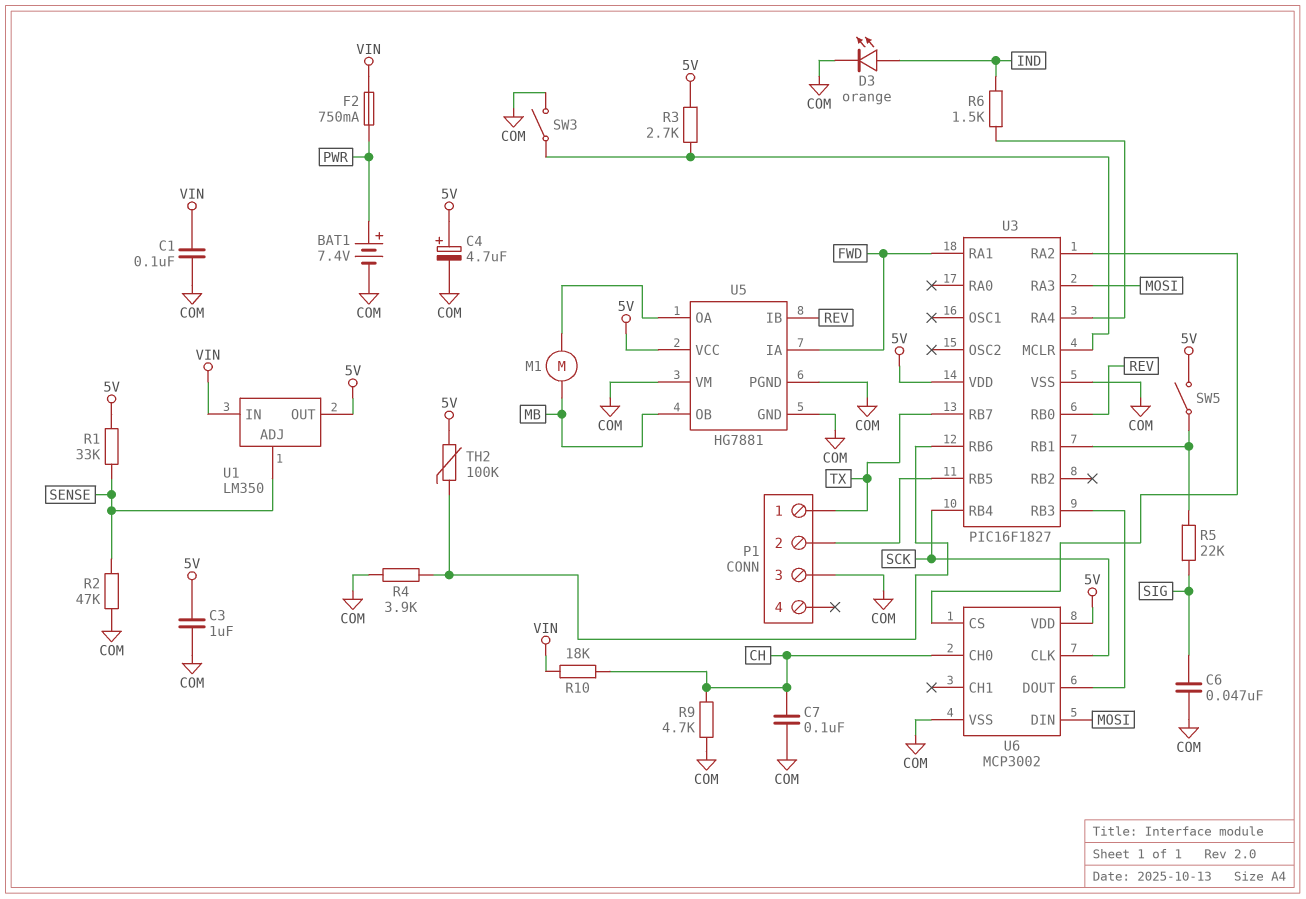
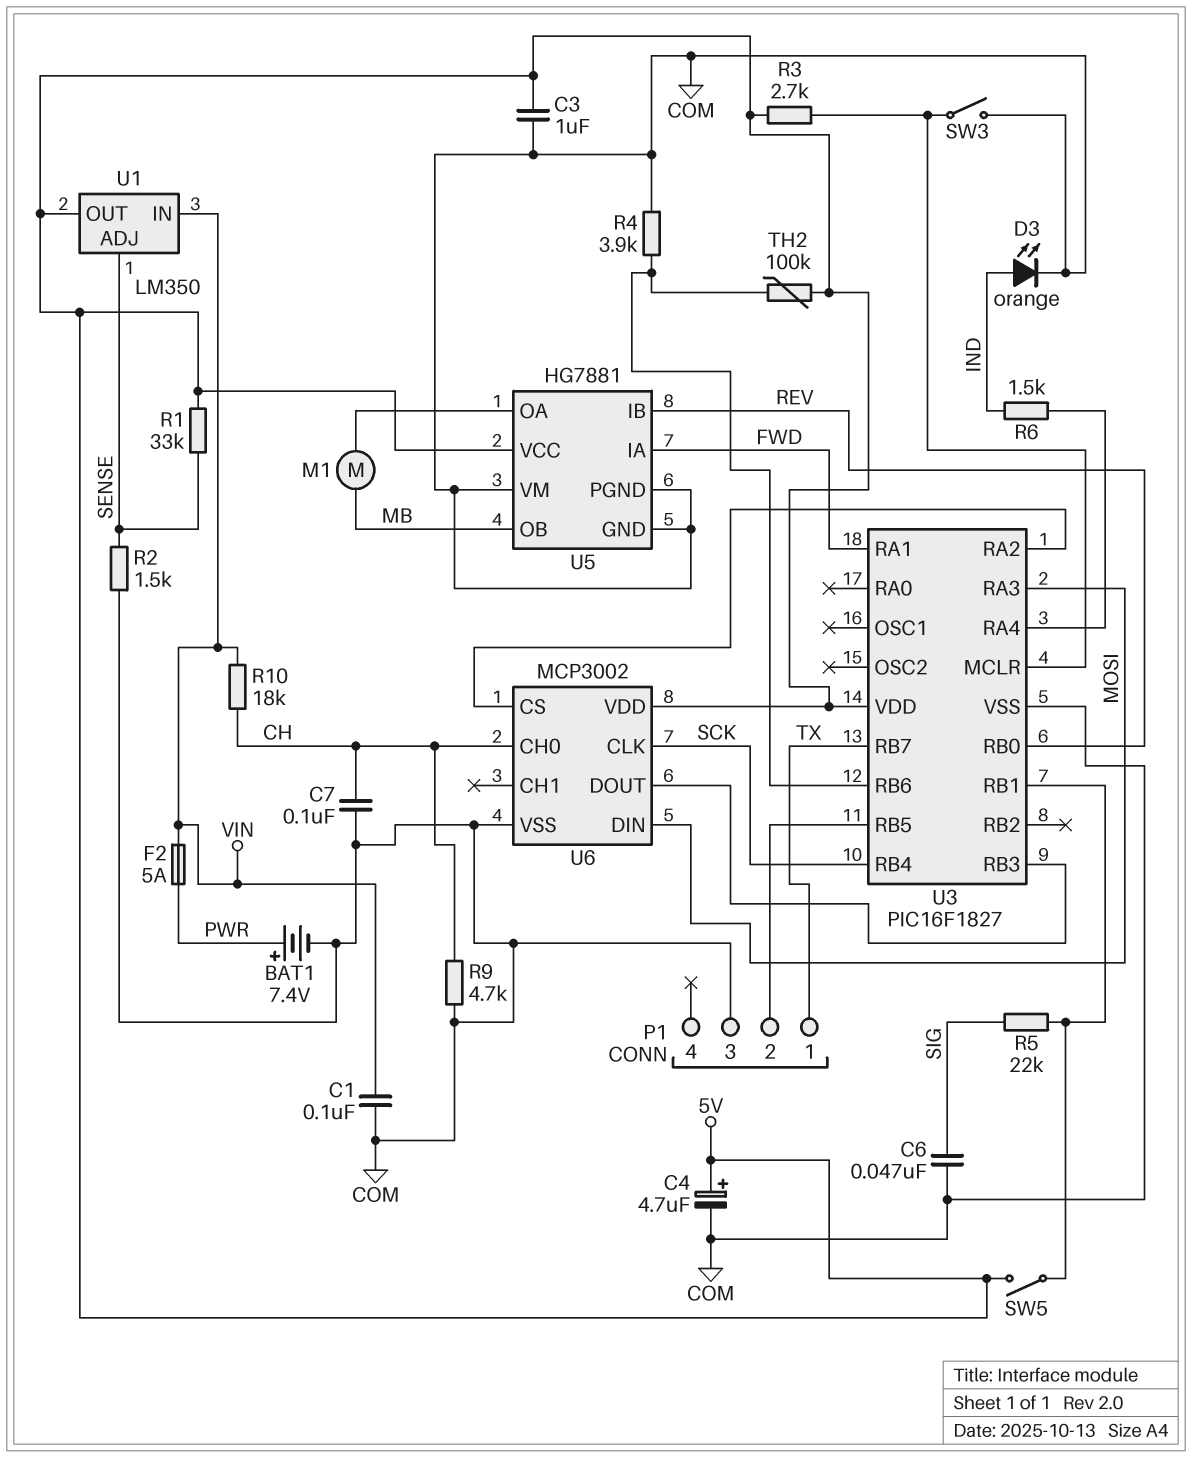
F2: 750mA (PWR, VIN) -> 5A (PWR, VIN)
R2: 47k (COM, SENSE) -> 1.5k (COM, SENSE)

